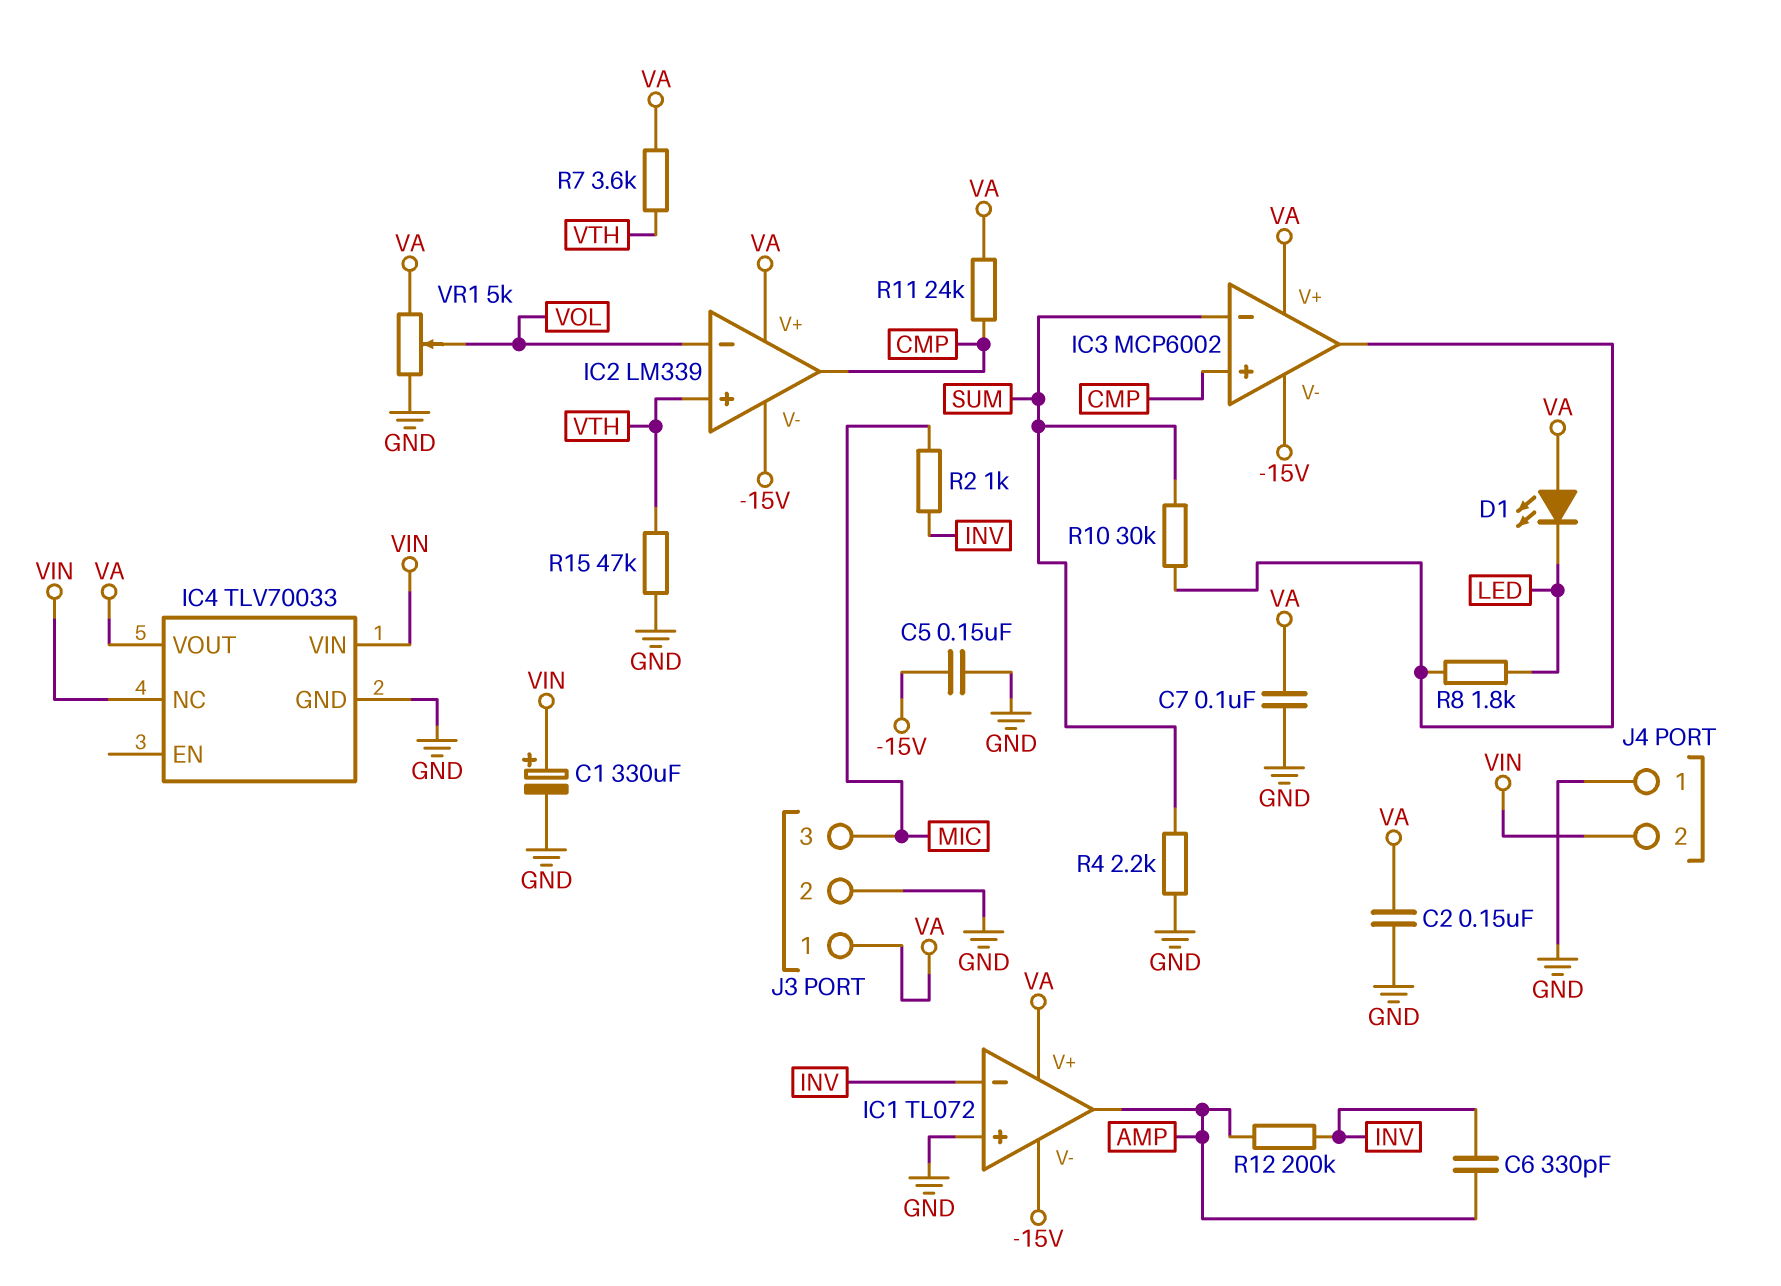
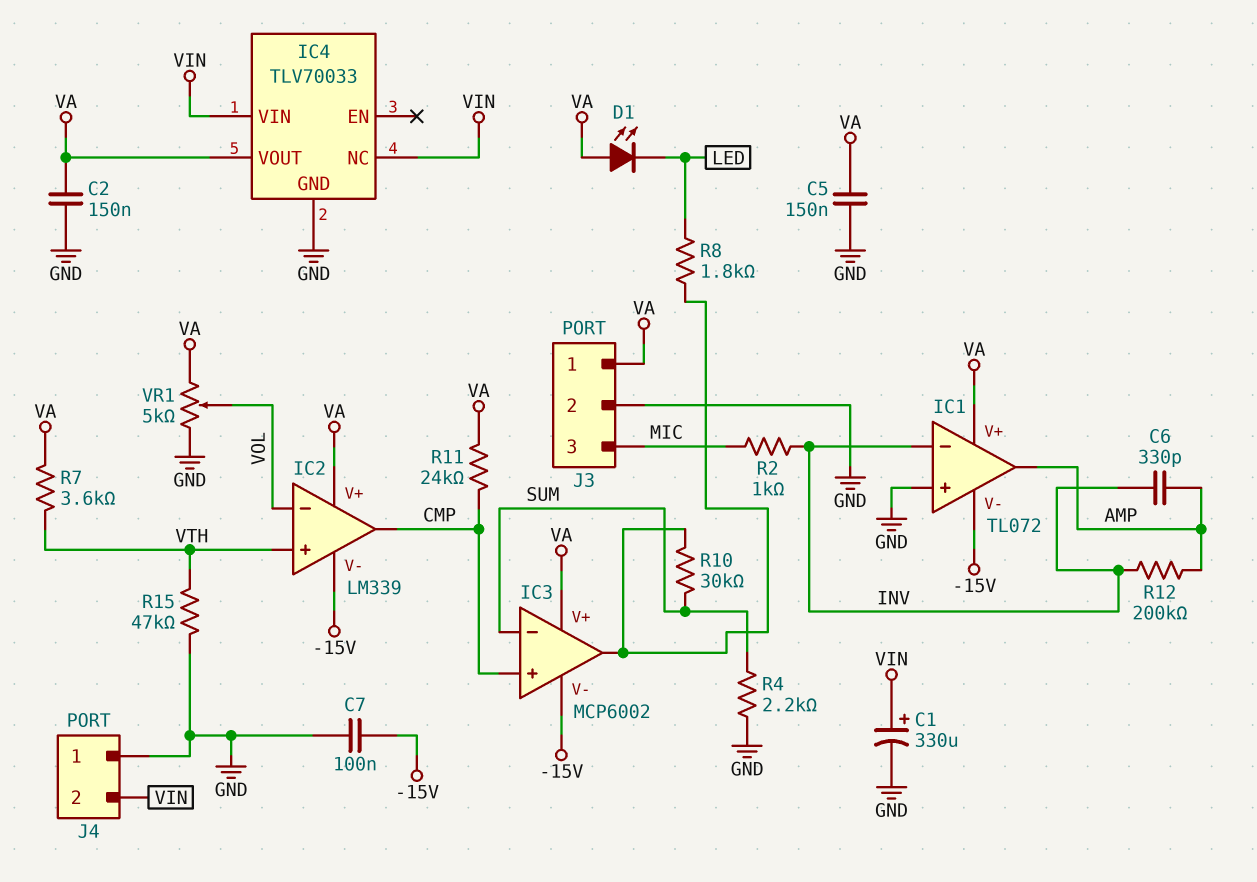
C5: 150nF (-15V, GND) -> 150nF (GND, VA)
C7: 100nF (GND, VA) -> 100nF (-15V, GND)

